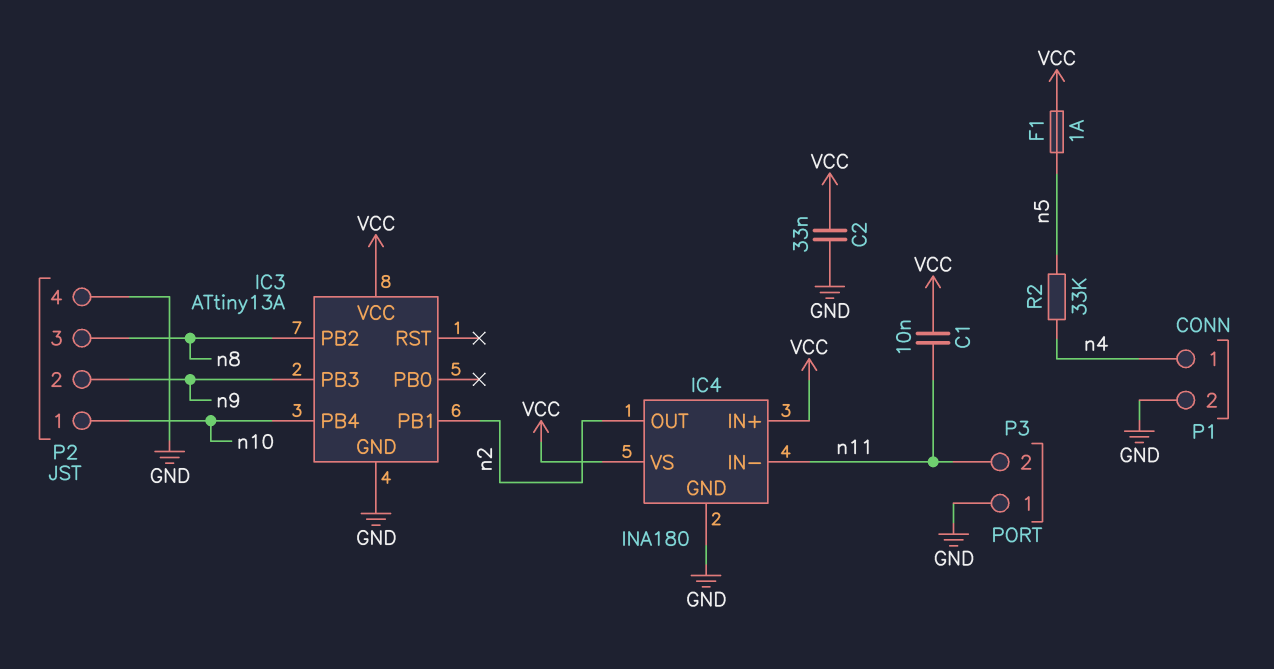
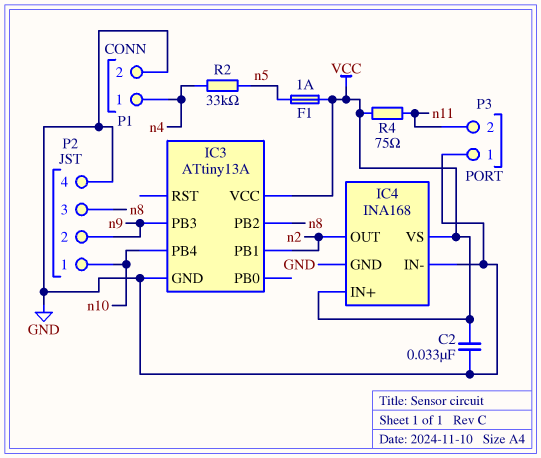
C1: 10nF (VCC, n11) -> none
IC4: INA180 -> INA168
IC4 pin IN-: n11 -> GND
R4: none -> 75 (VCC, n11)

